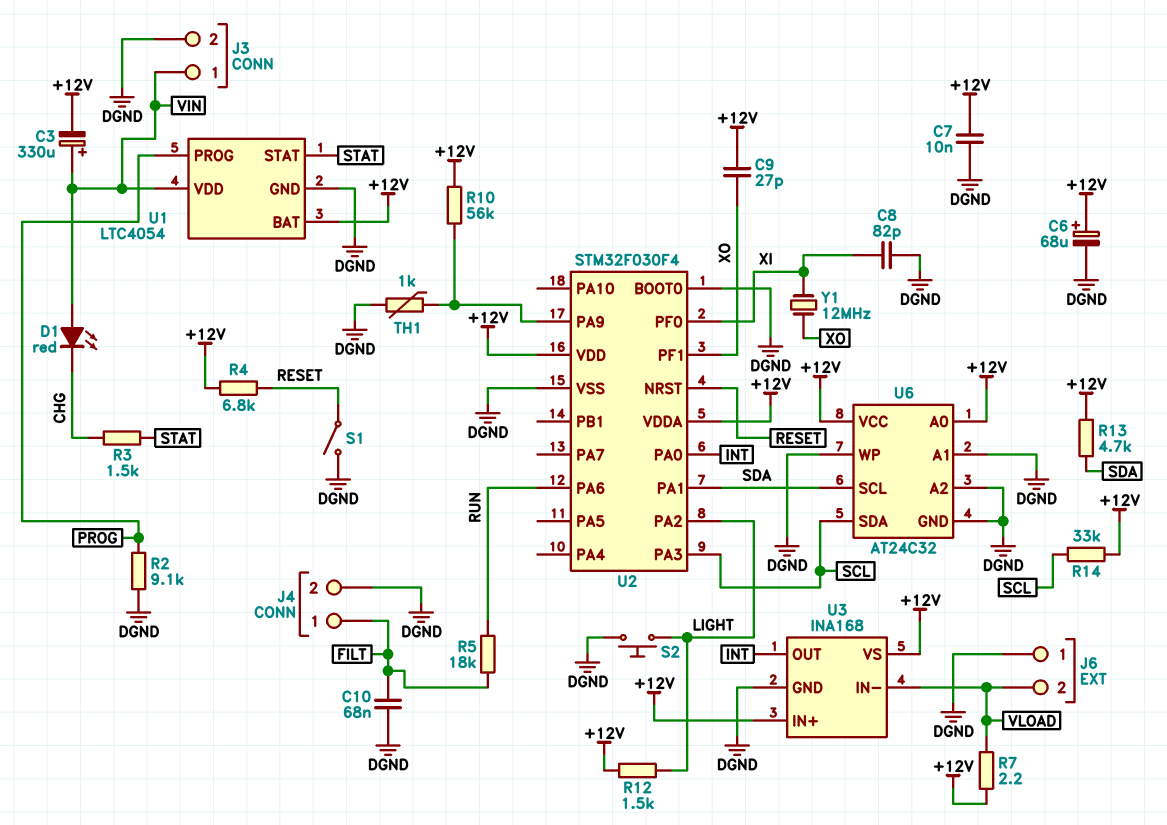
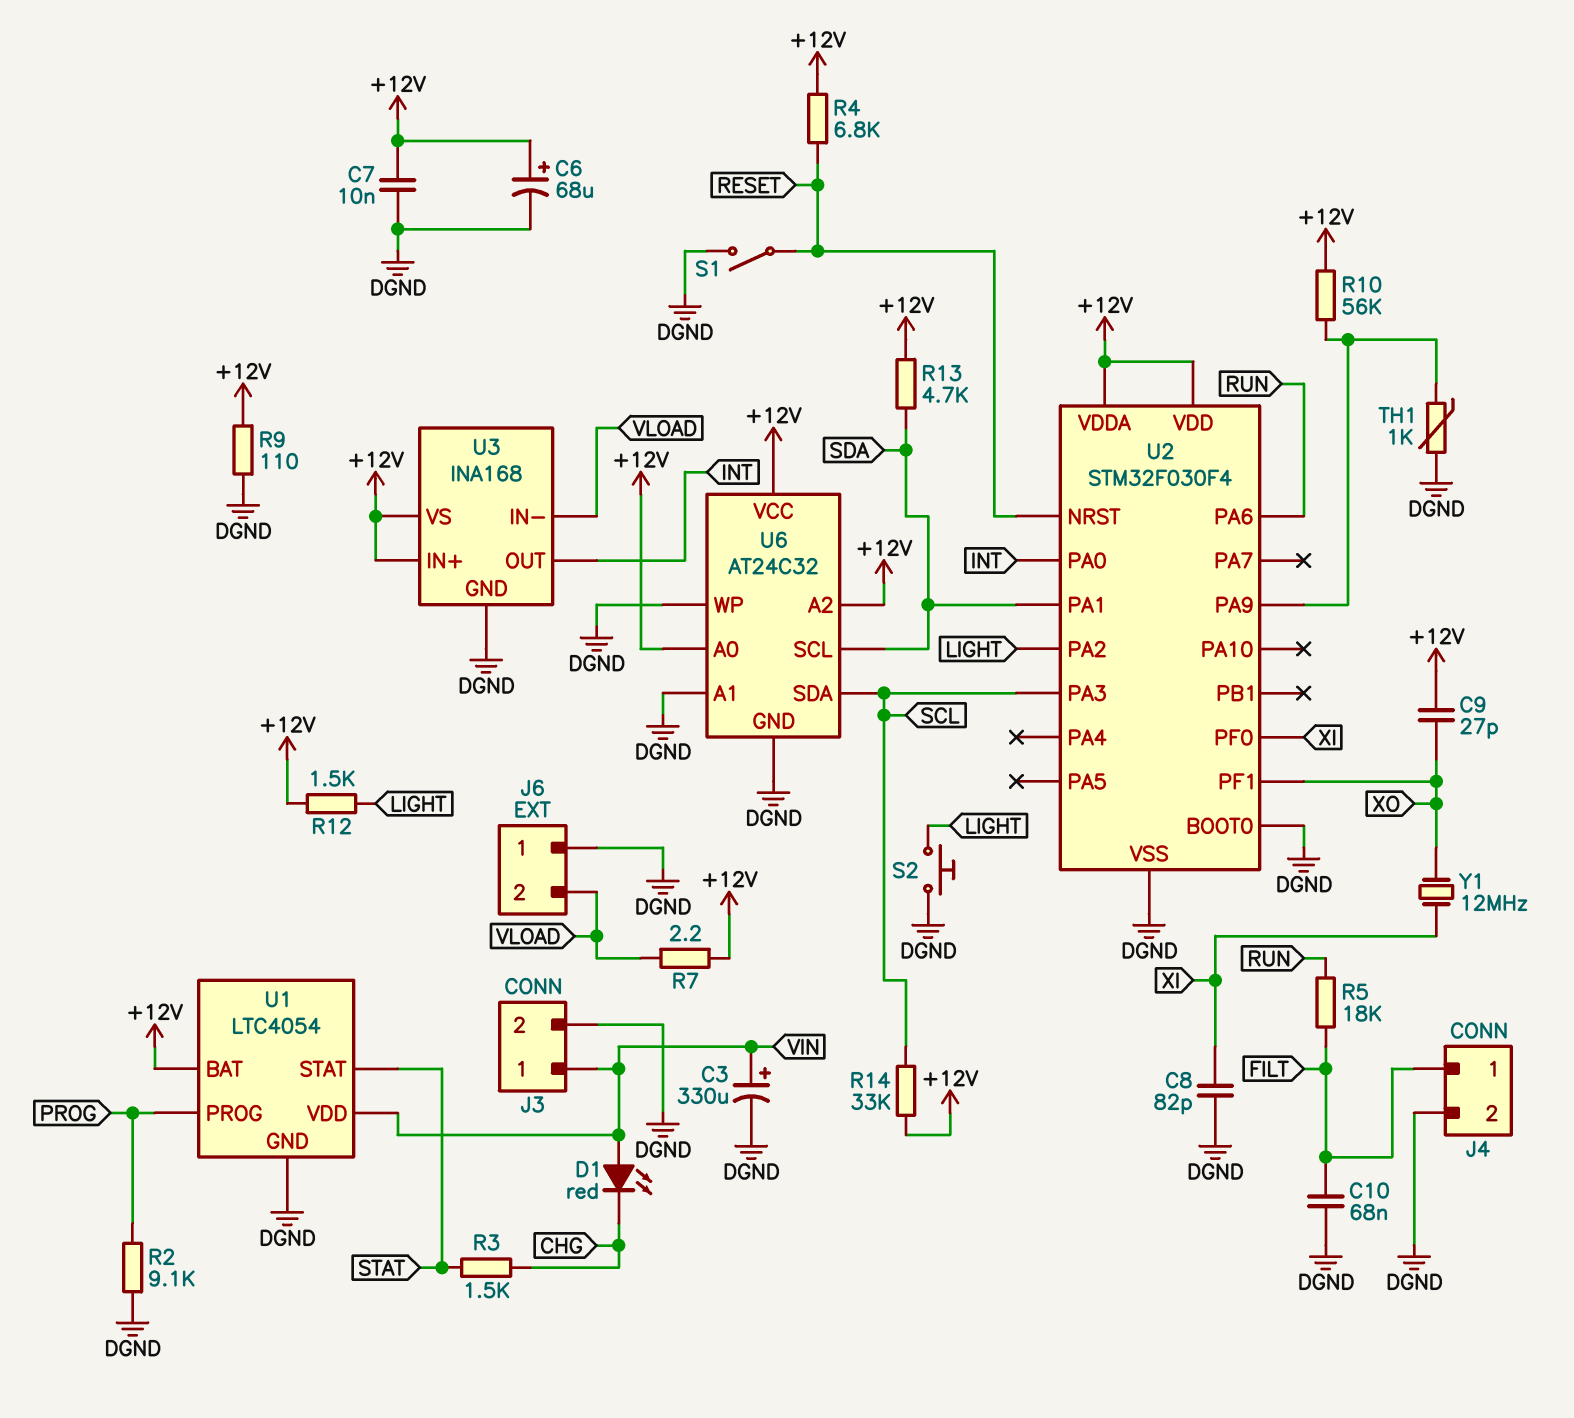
C3: 330uF (plus VIN, minus +12V) -> 330uF (plus VIN, minus DGND)
R9: none -> 110 (+12V, DGND)
U6 pin A2: DGND -> +12V

